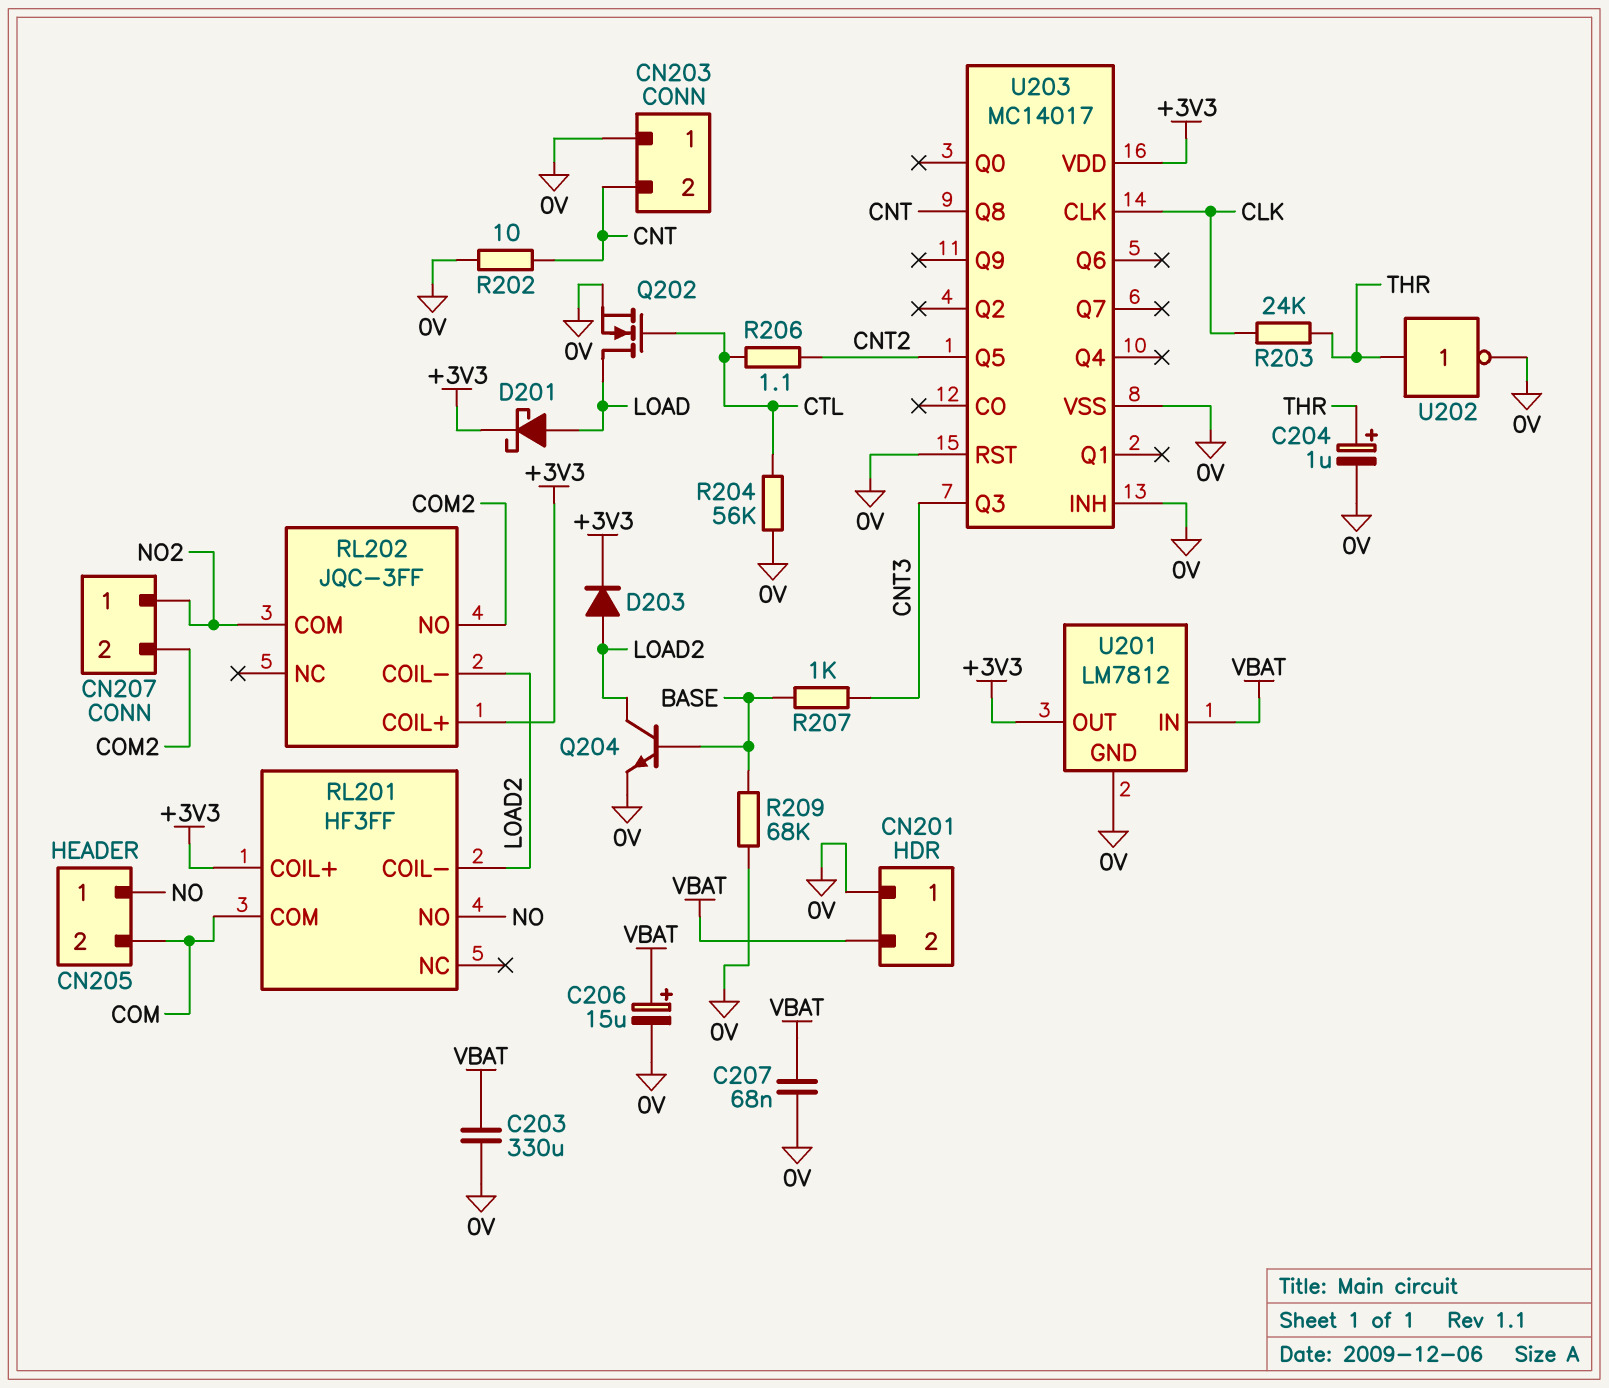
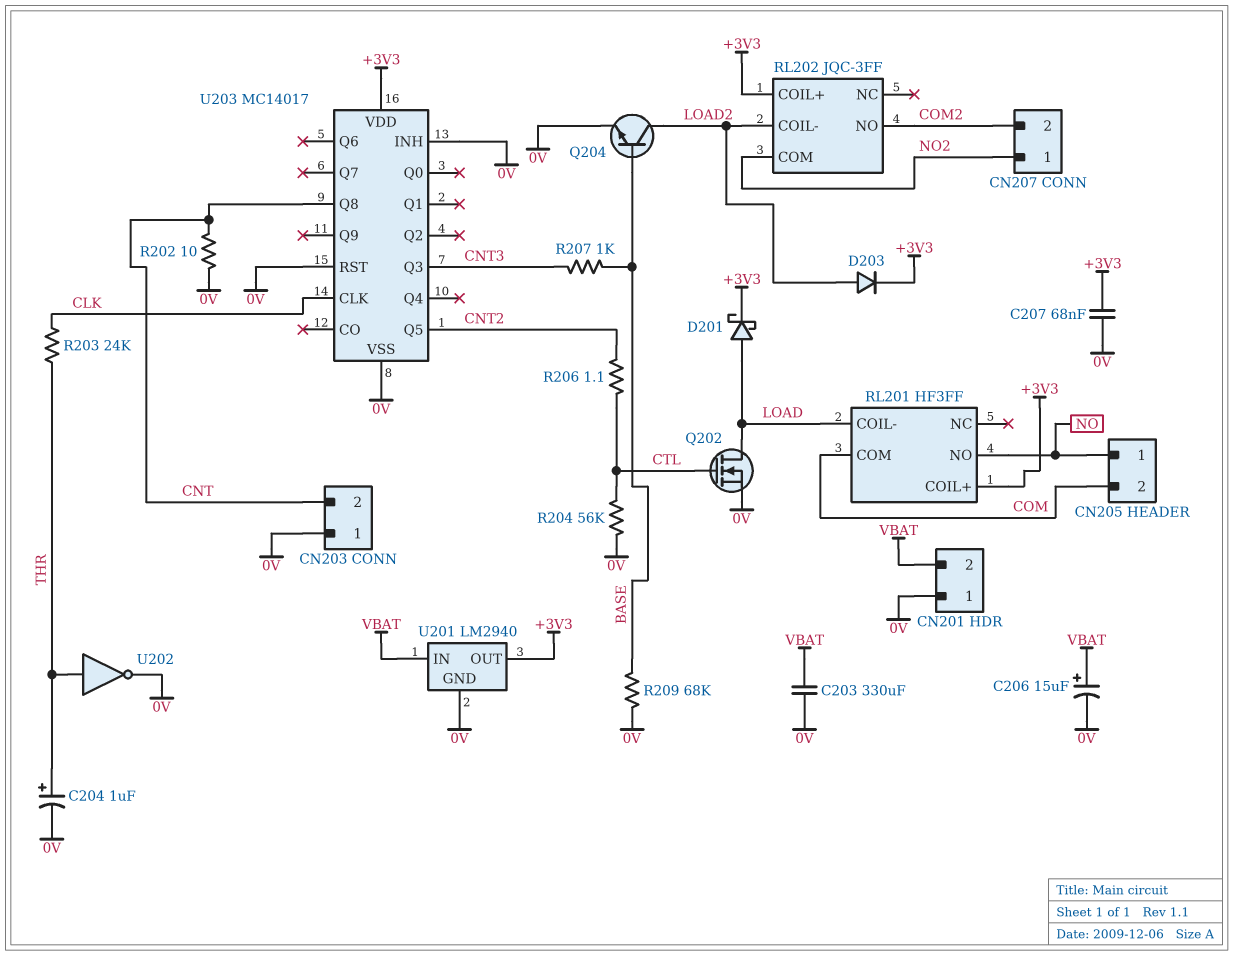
C207: 68nF (0V, VBAT) -> 68nF (+3V3, 0V)
RL201 pin COIL-: LOAD2 -> LOAD
U201: LM7812 -> LM2940

